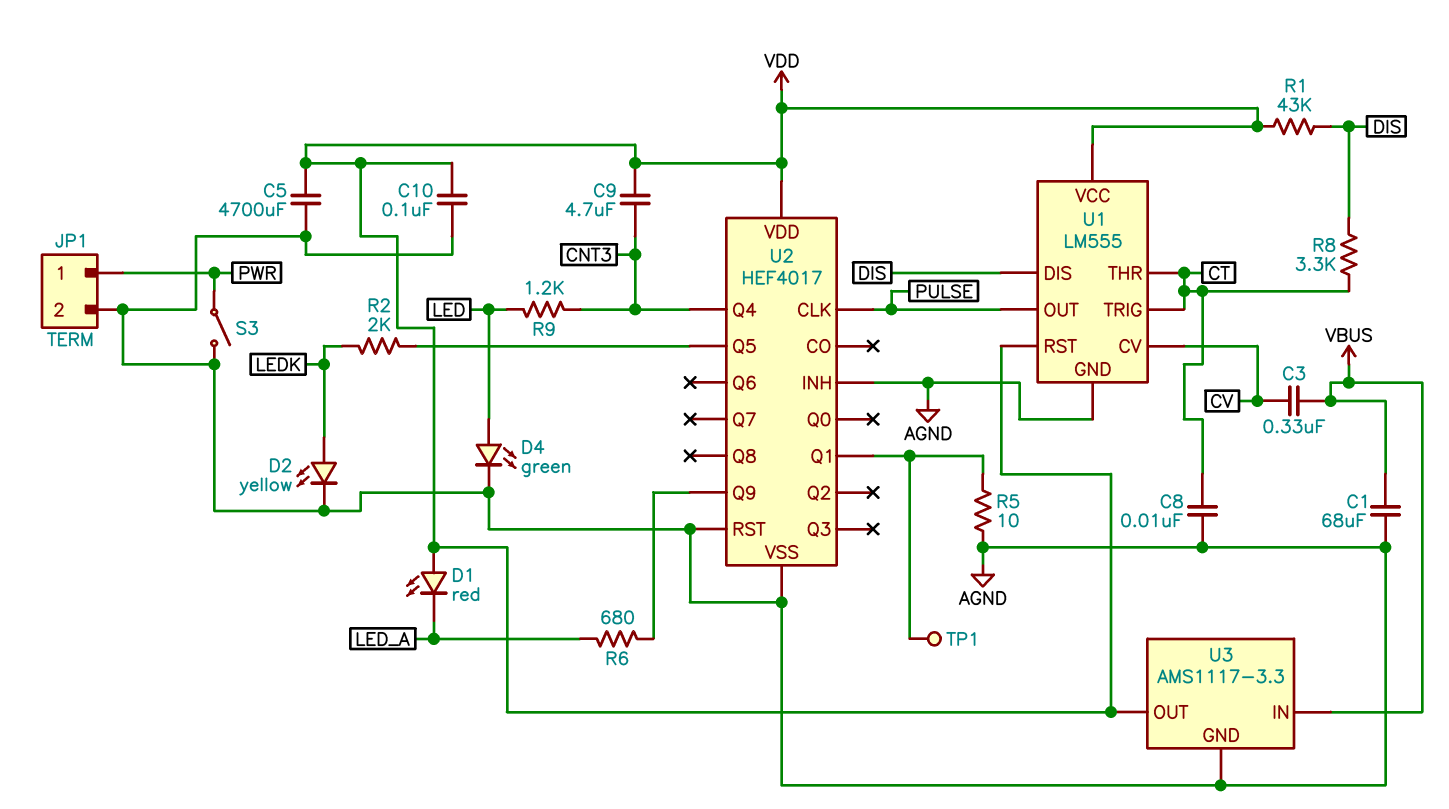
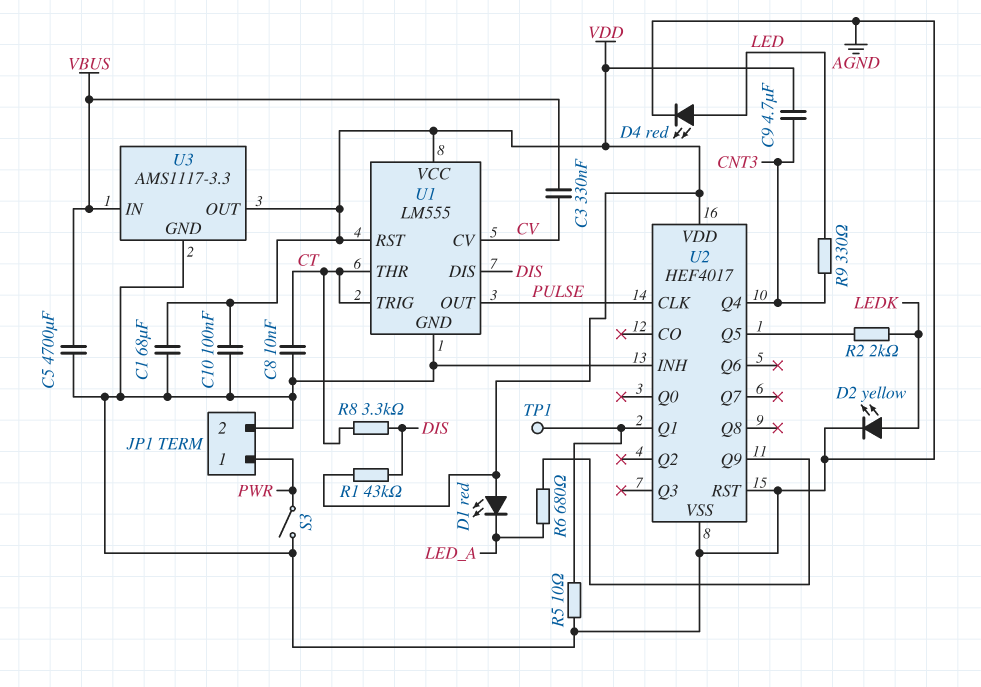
C1: 68uF (AGND, VBUS) -> 68uF (AGND, VDD)
C5: 4700uF (AGND, VDD) -> 4700uF (AGND, VBUS)
D4: LED green (A LED, K AGND) -> LED red (A LED, K AGND)
R9: 1.2k (CNT3, LED) -> 330 (CNT3, LED)

